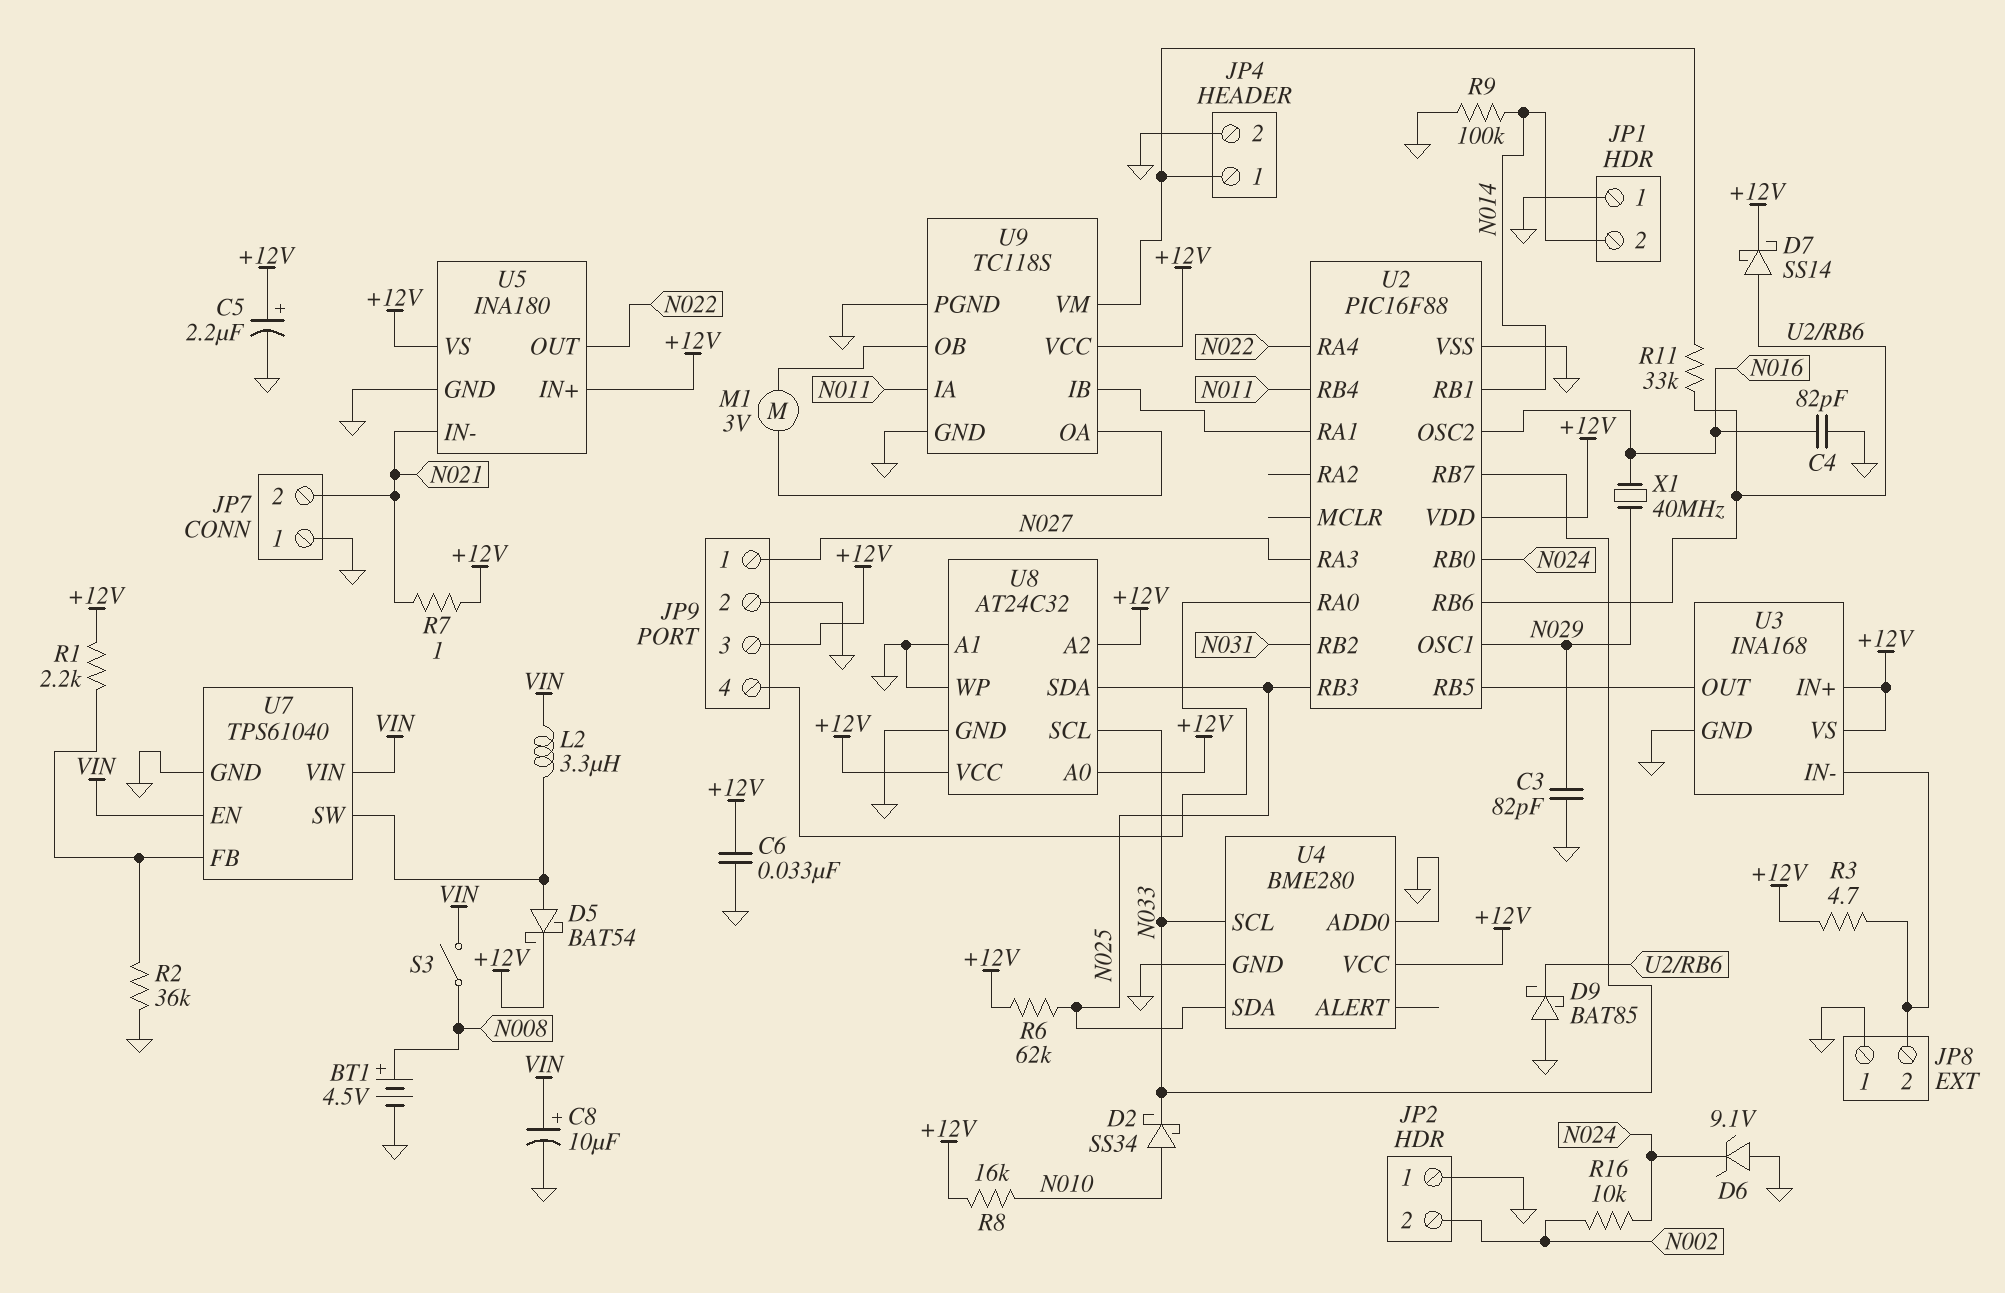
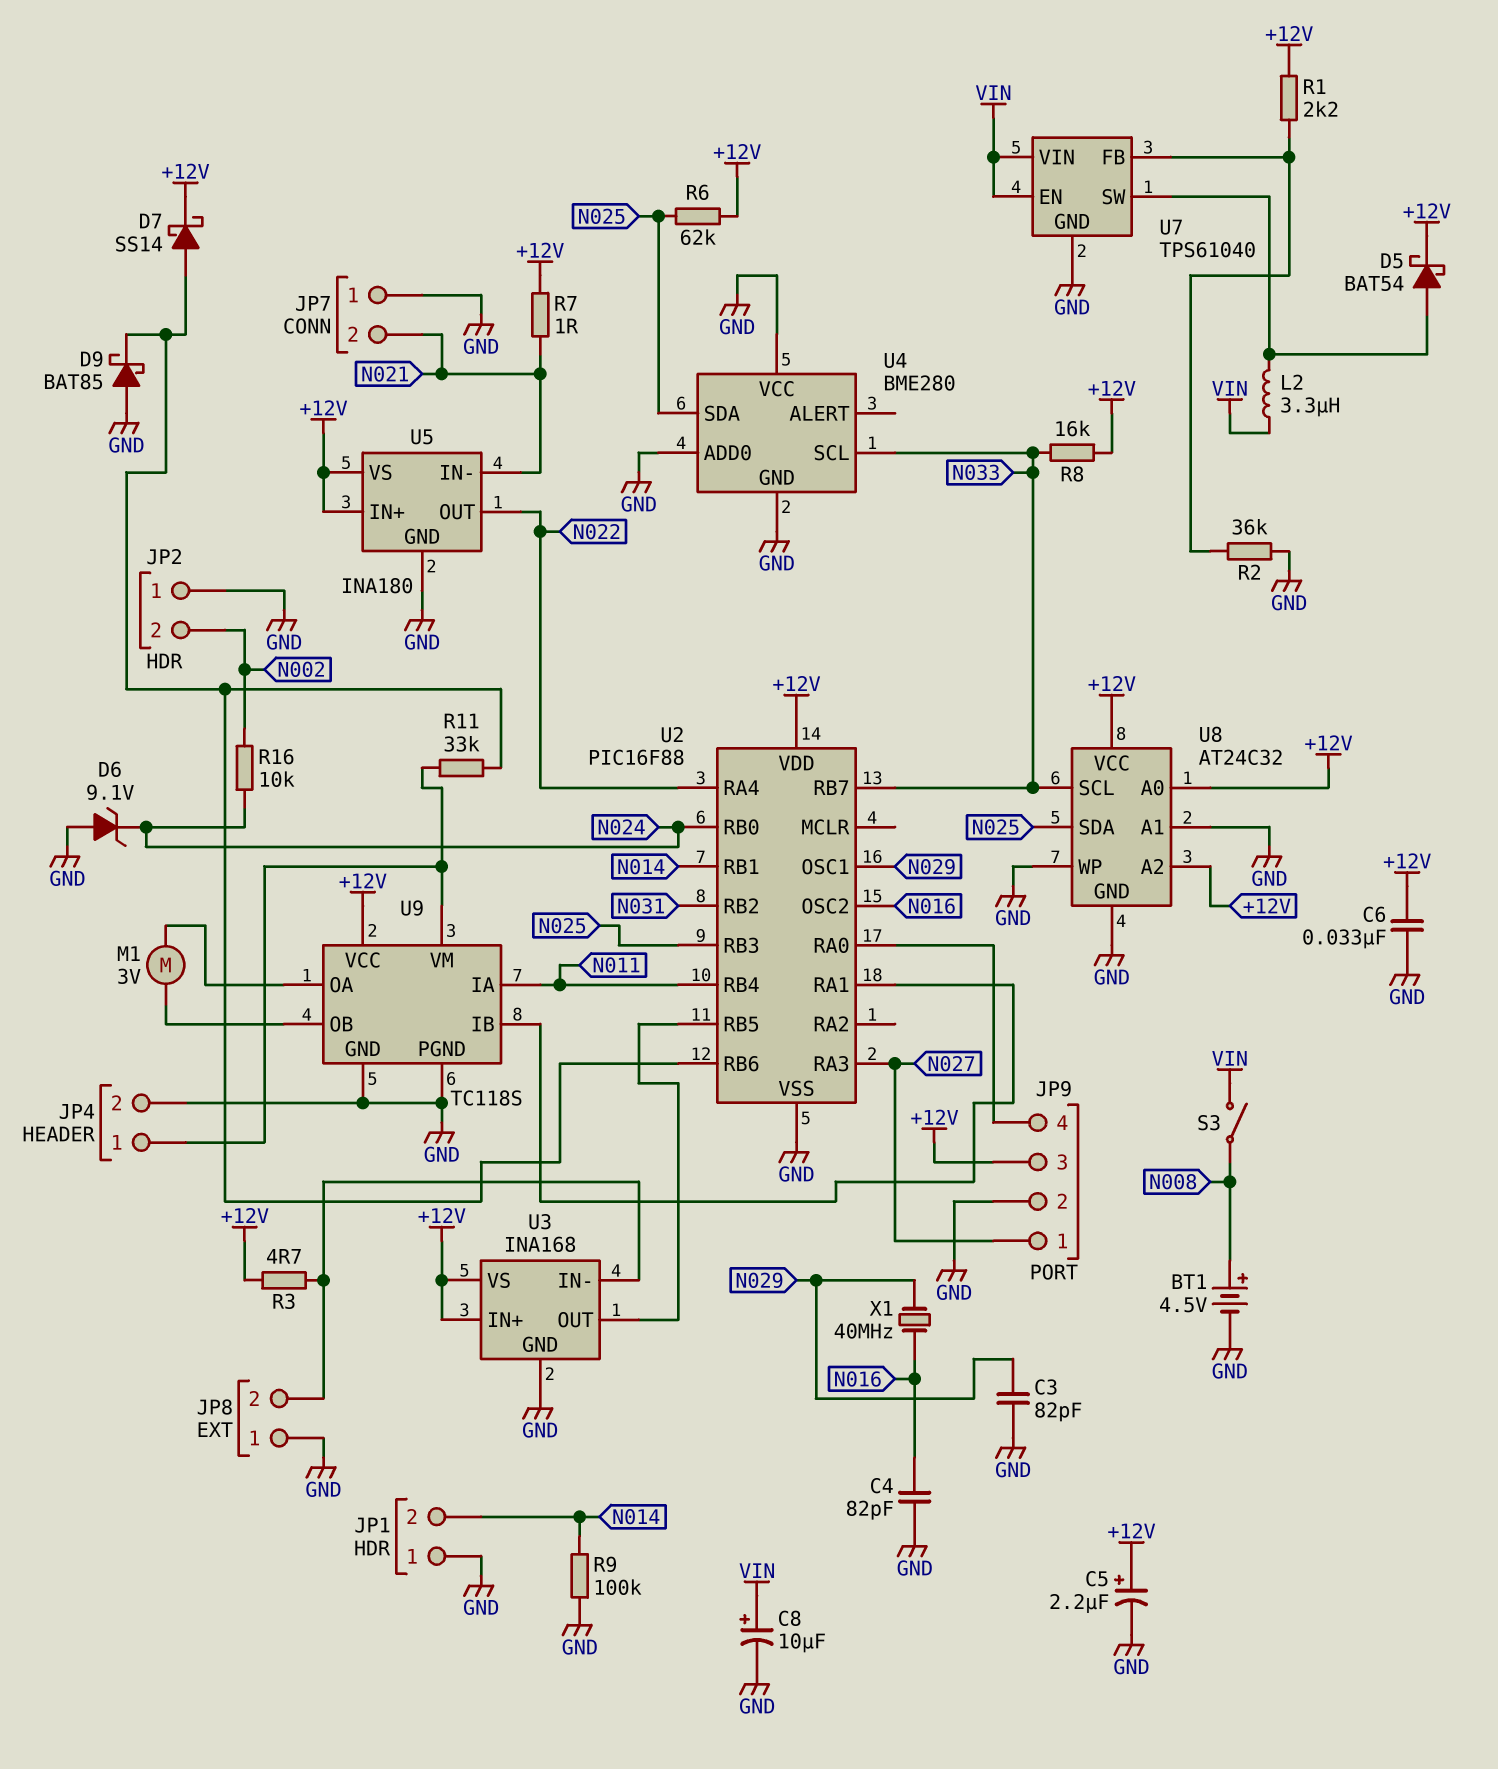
D2: schottky SS34 (A N010, K N033) -> none
R8: 16k (+12V, N010) -> 16k (+12V, N033)
U4 pin VCC: +12V -> GND

